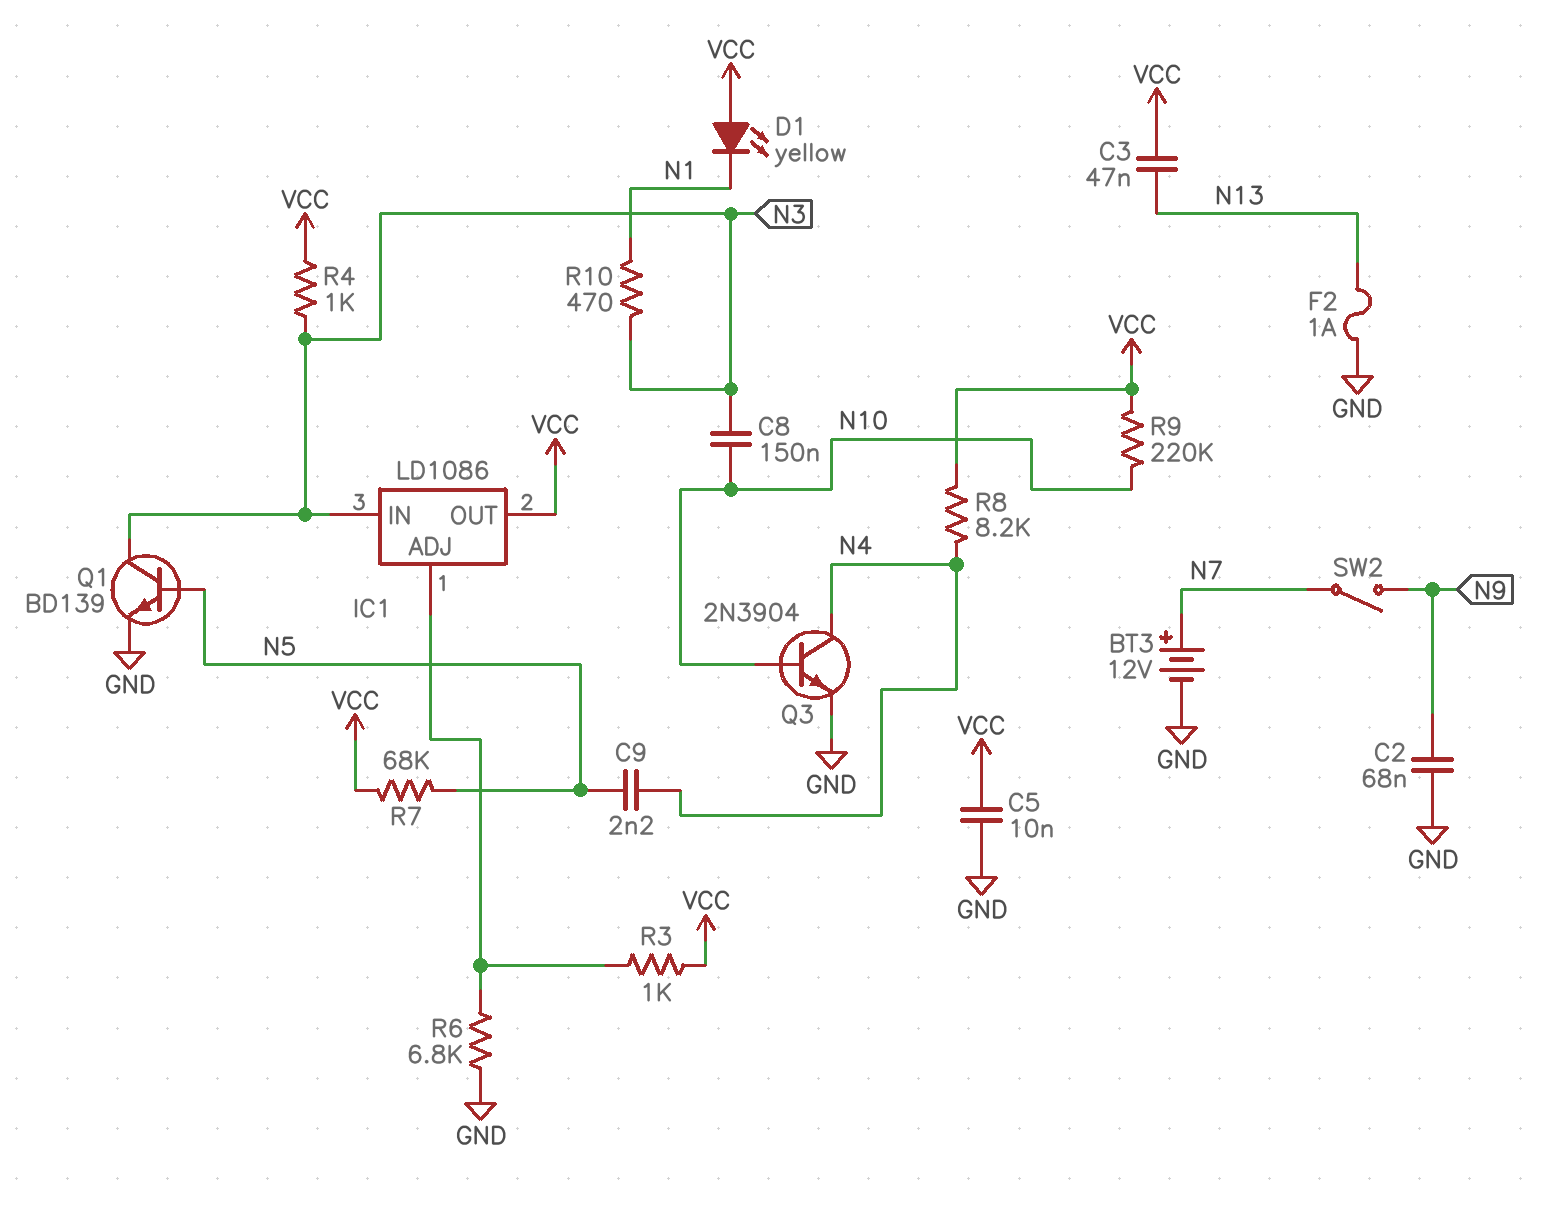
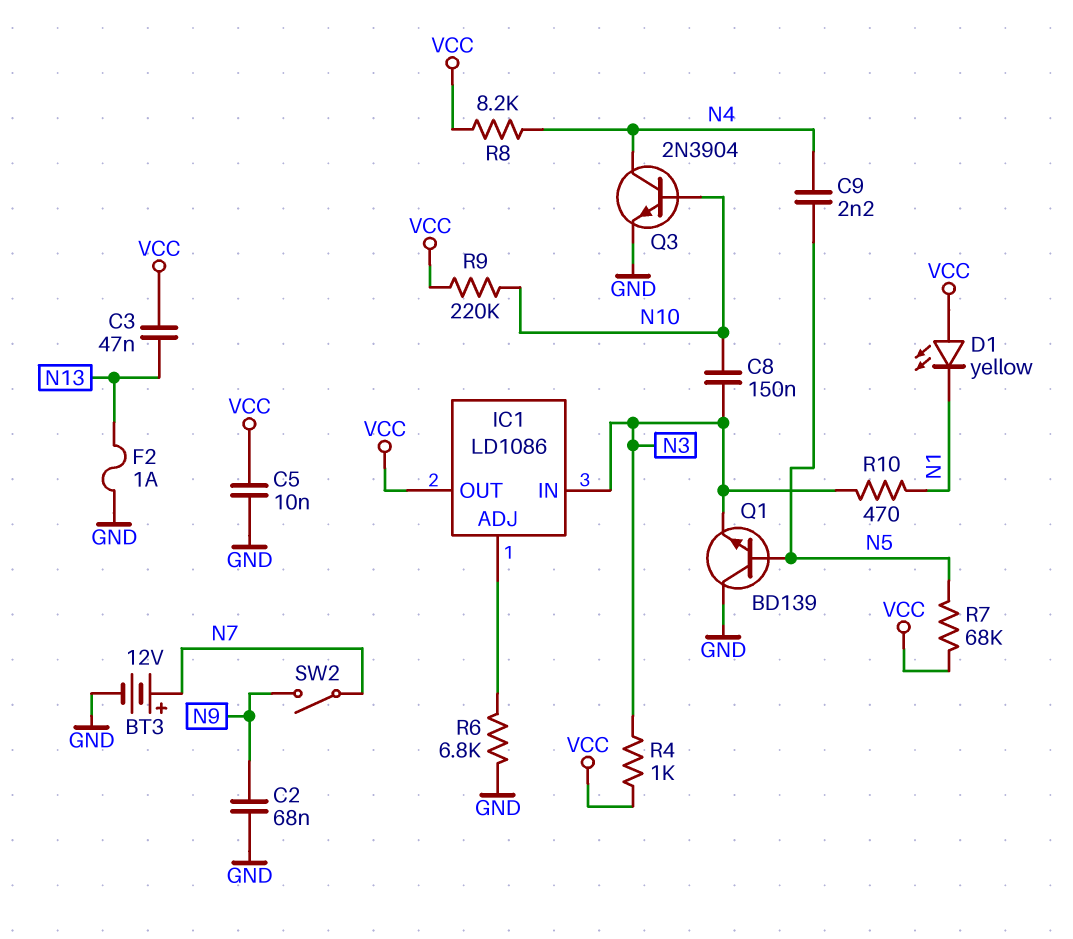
Q1: NPN BD139 (B N5, C N3, E GND) -> NPN BD139 (B N5, C GND, E N3)
R3: 1k (IC1/ADJ, VCC) -> none

